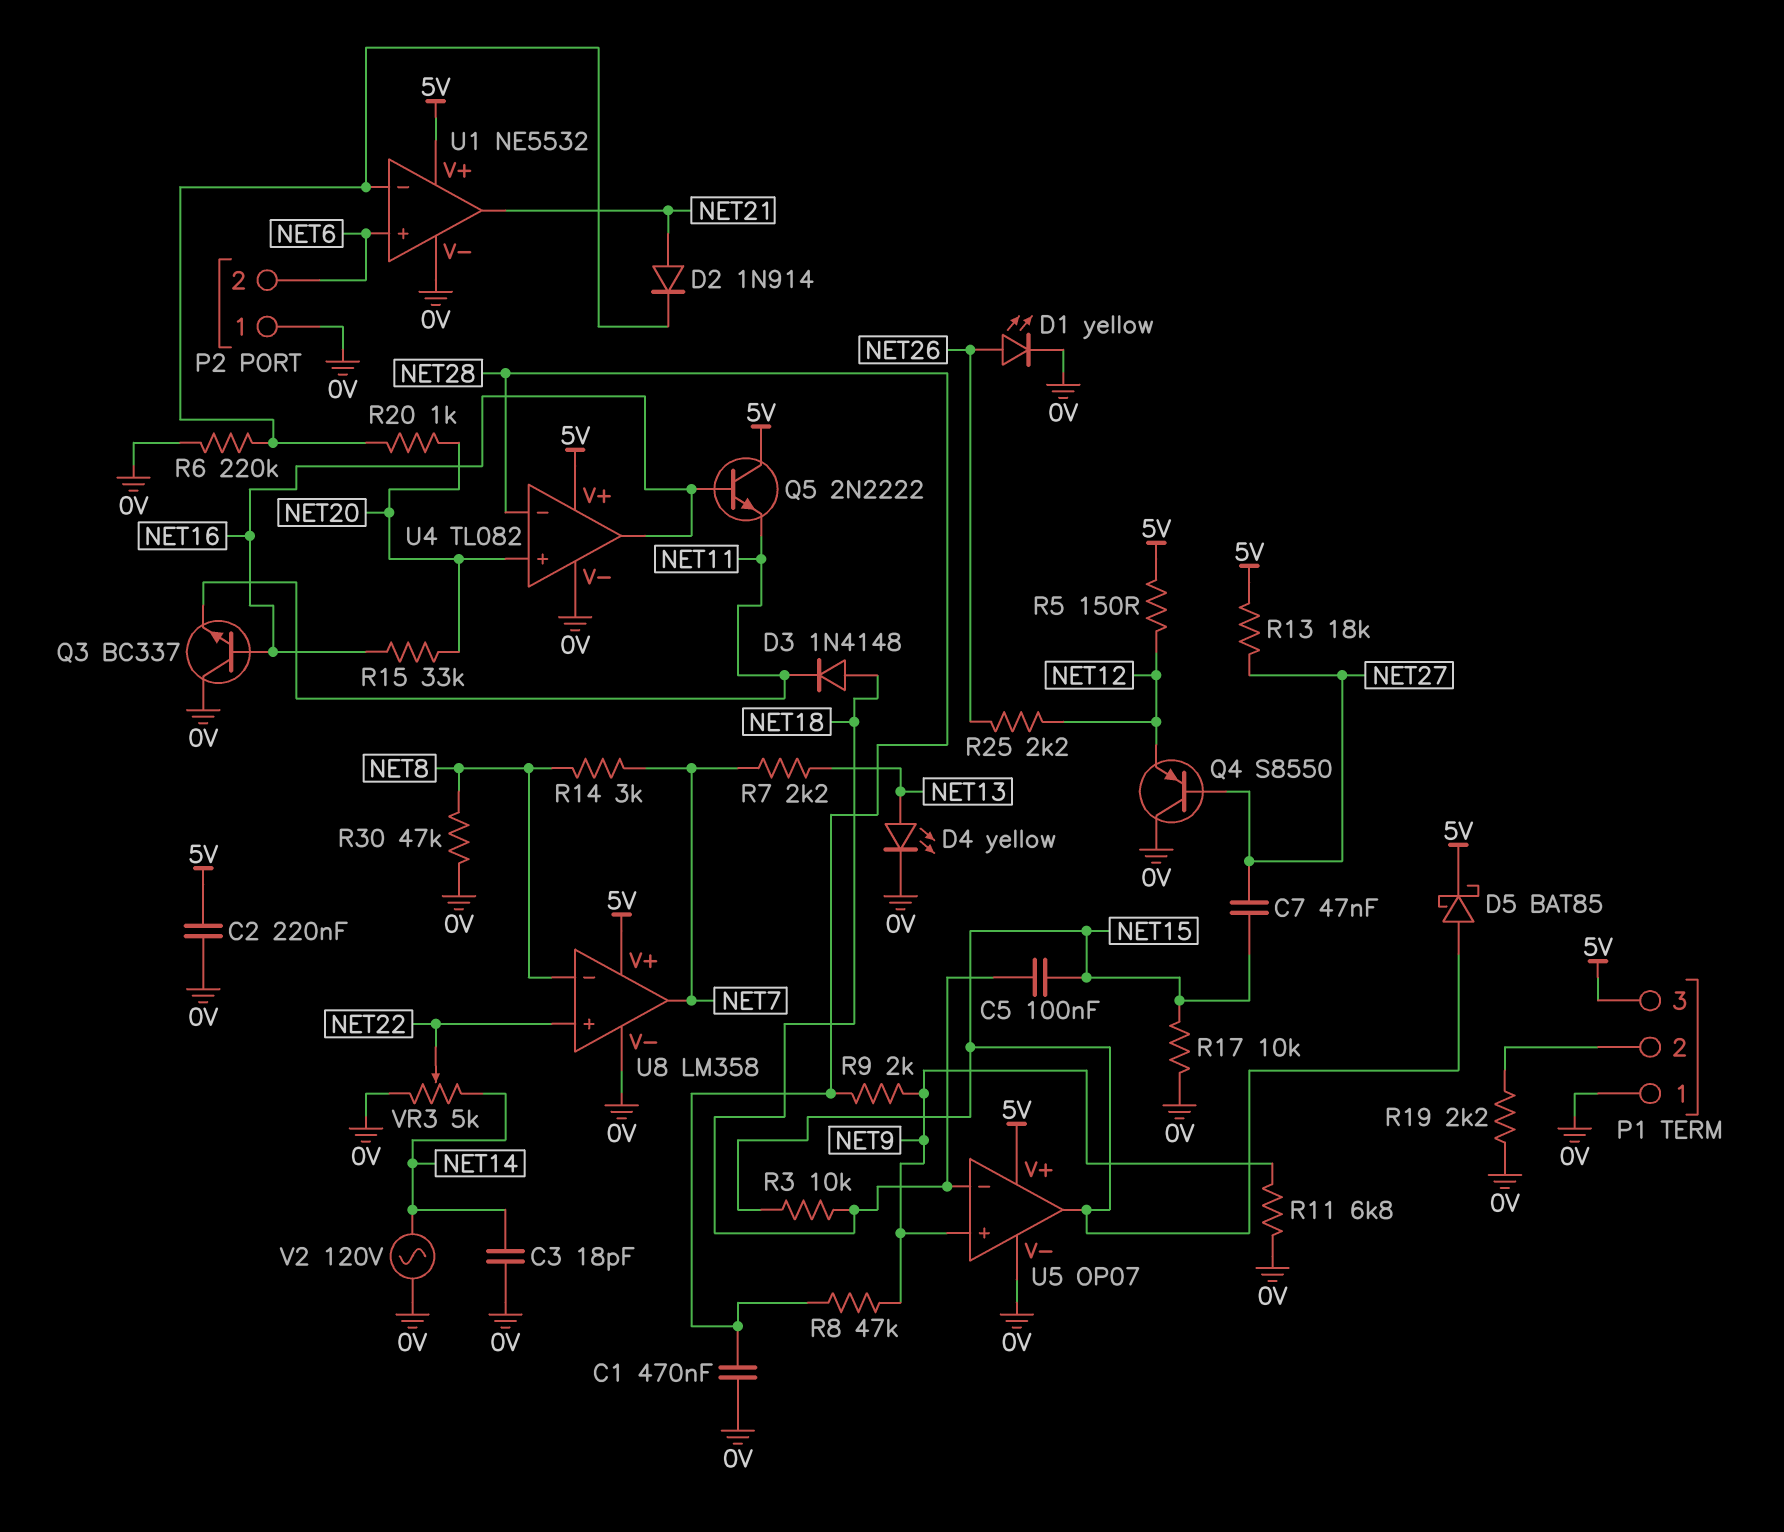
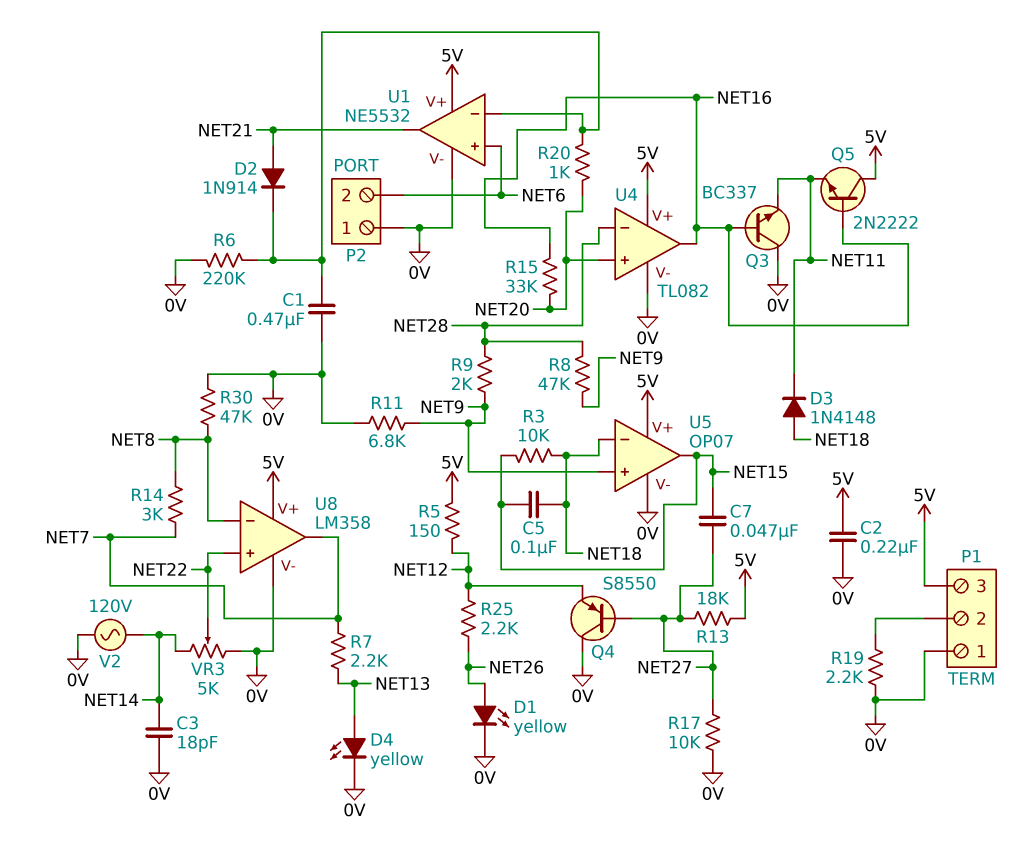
C1: 470nF (0V, NET28) -> 470nF (0V, U1/in-)
D5: schottky BAT85 (A NET15, K 5V) -> none
R17: 10k (0V, NET15) -> 10k (0V, NET27)

